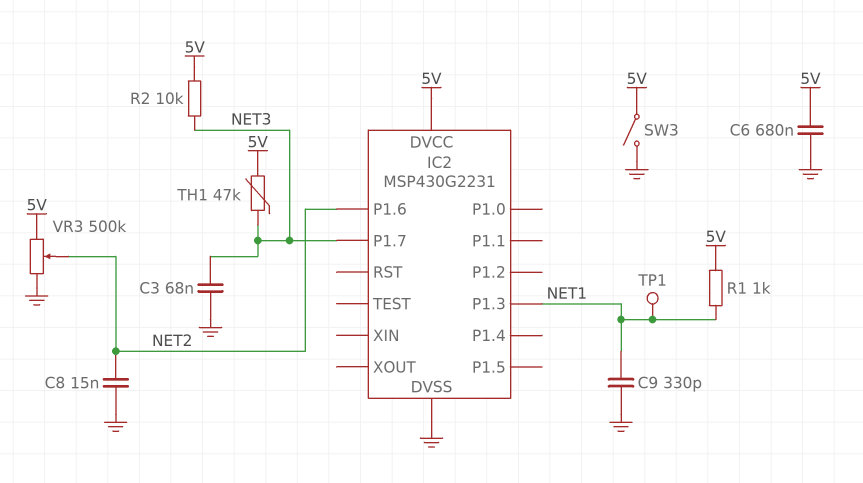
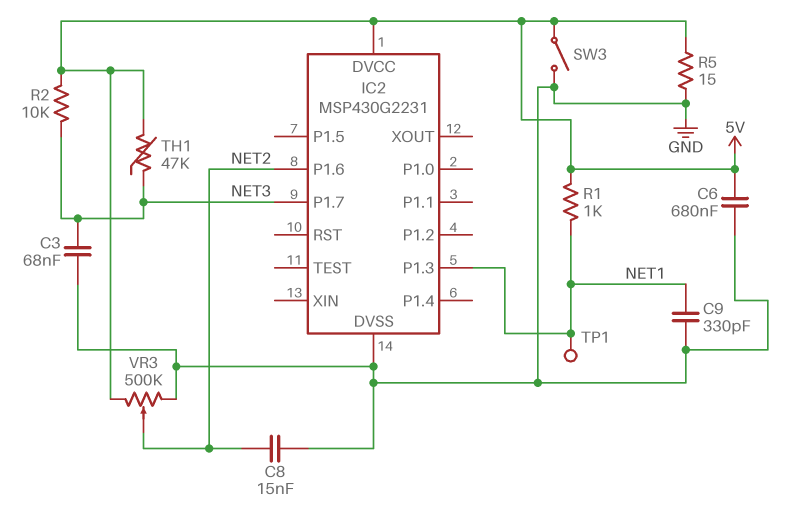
R5: none -> 15 (5V, GND)

